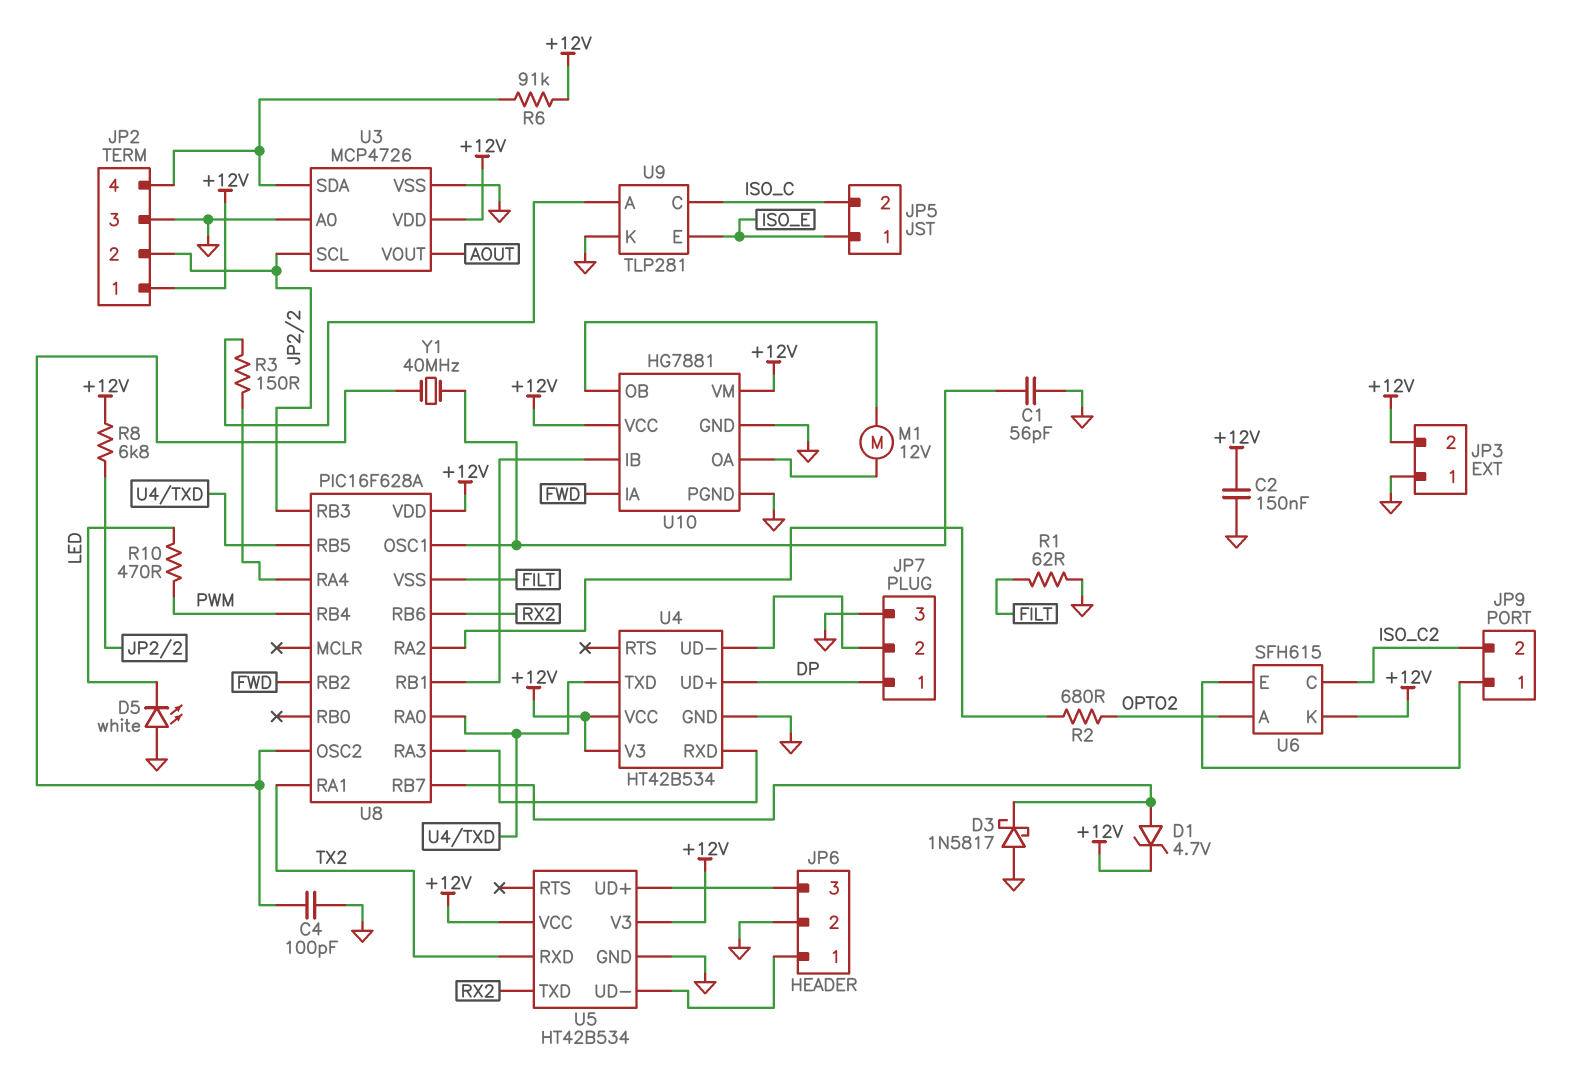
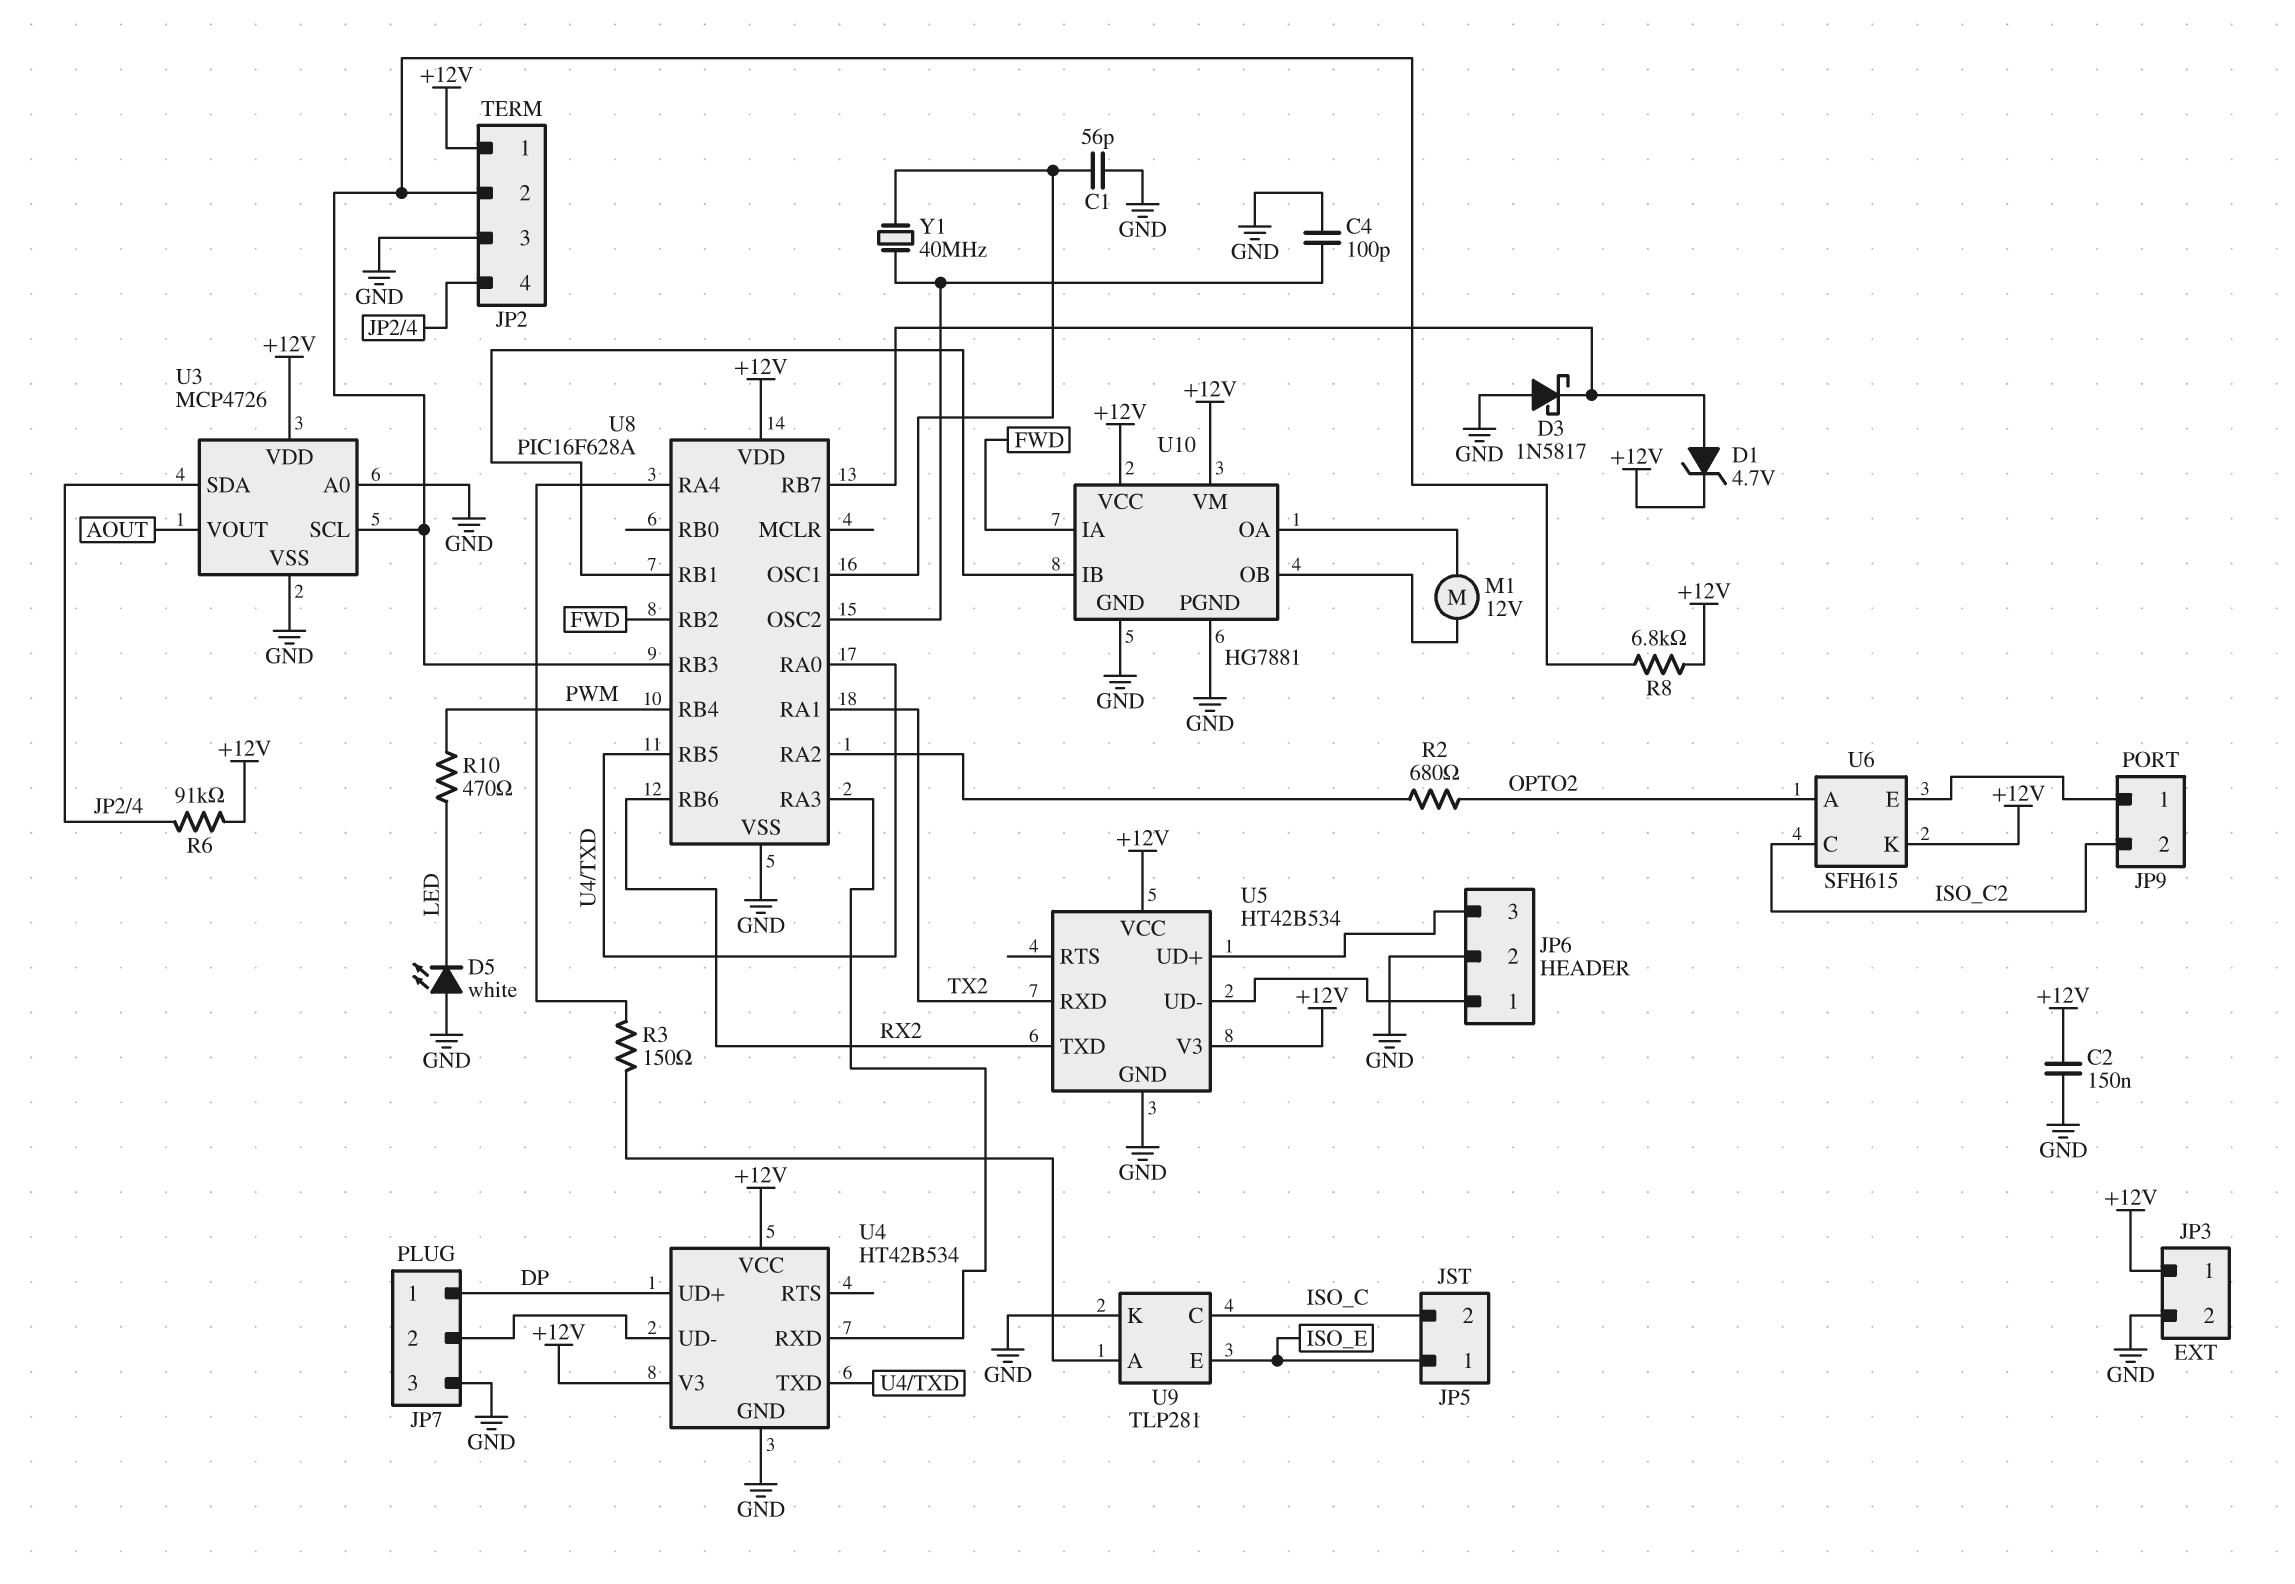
JP3 pin 1: GND -> +12V
JP3 pin 2: +12V -> GND
R1: 62 (FILT, GND) -> none
U8 pin VSS: FILT -> GND

